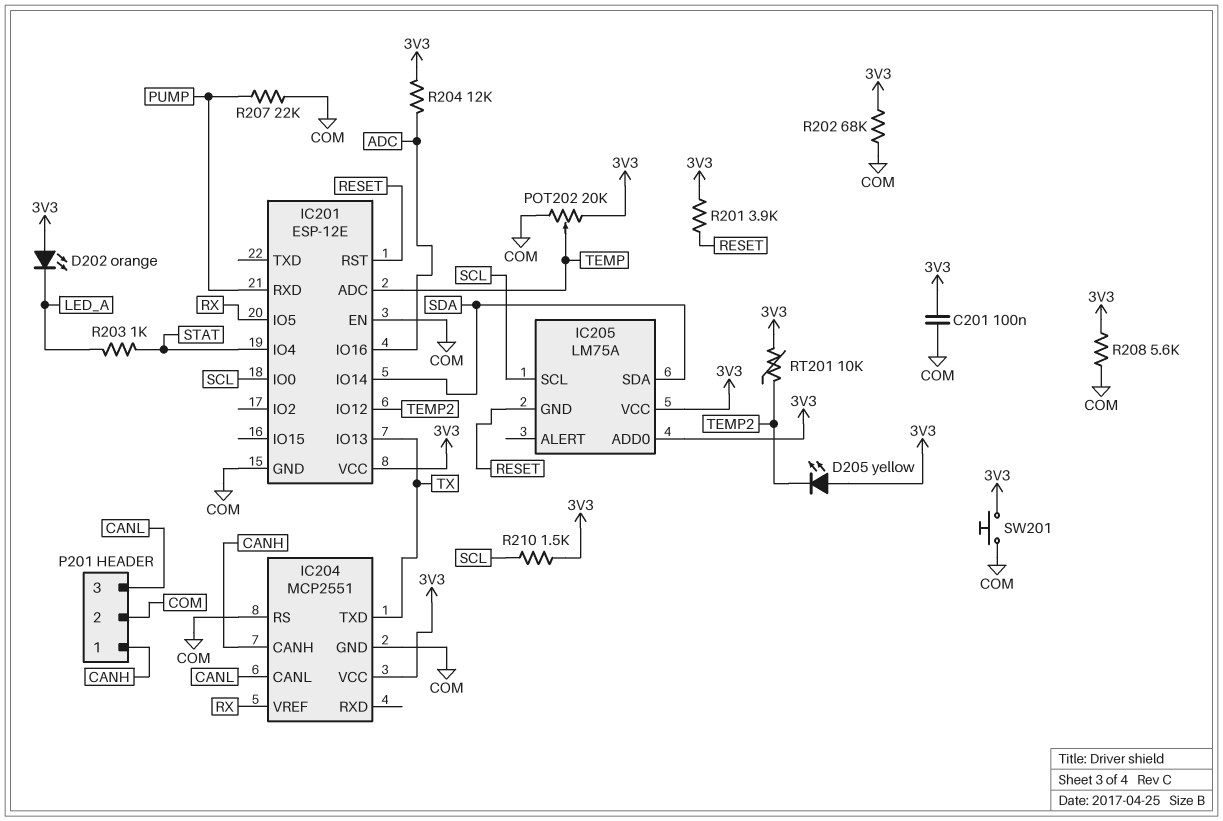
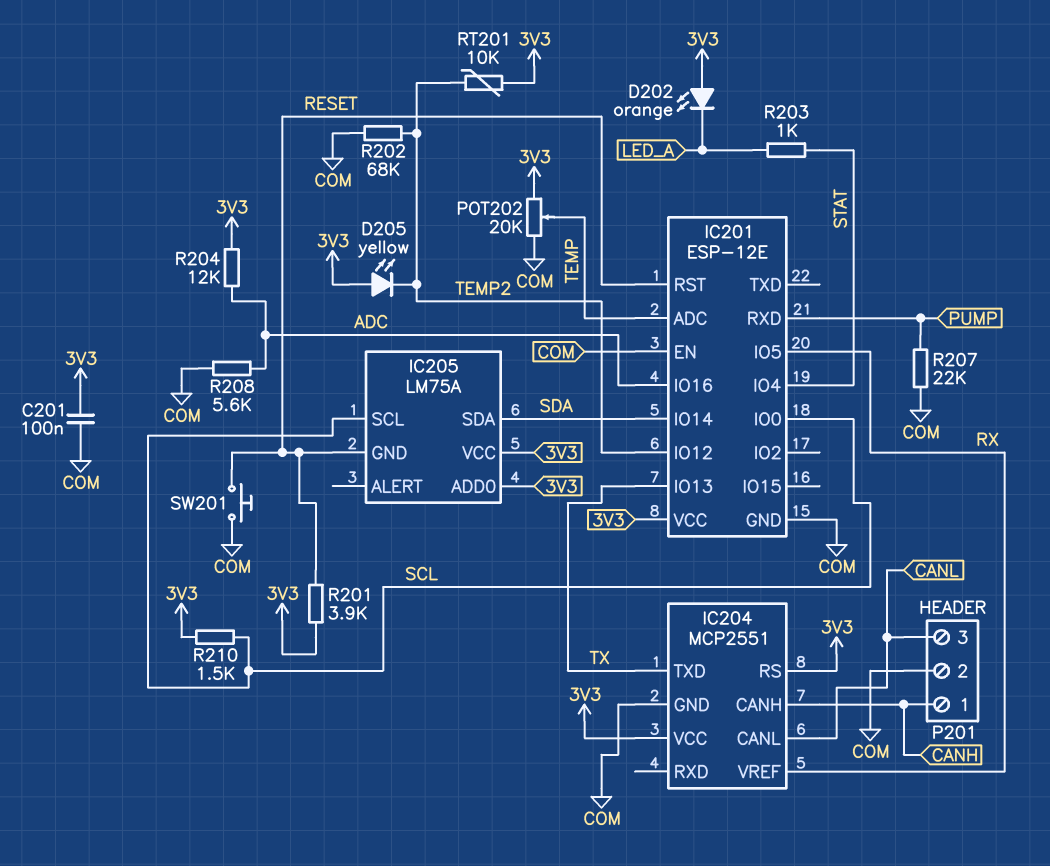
IC204 pin RS: COM -> 3V3
R202: 68k (3V3, COM) -> 68k (COM, TEMP2)
R208: 5.6k (3V3, COM) -> 5.6k (ADC, COM)
SW201: button (3V3, COM) -> button (COM, RESET)

